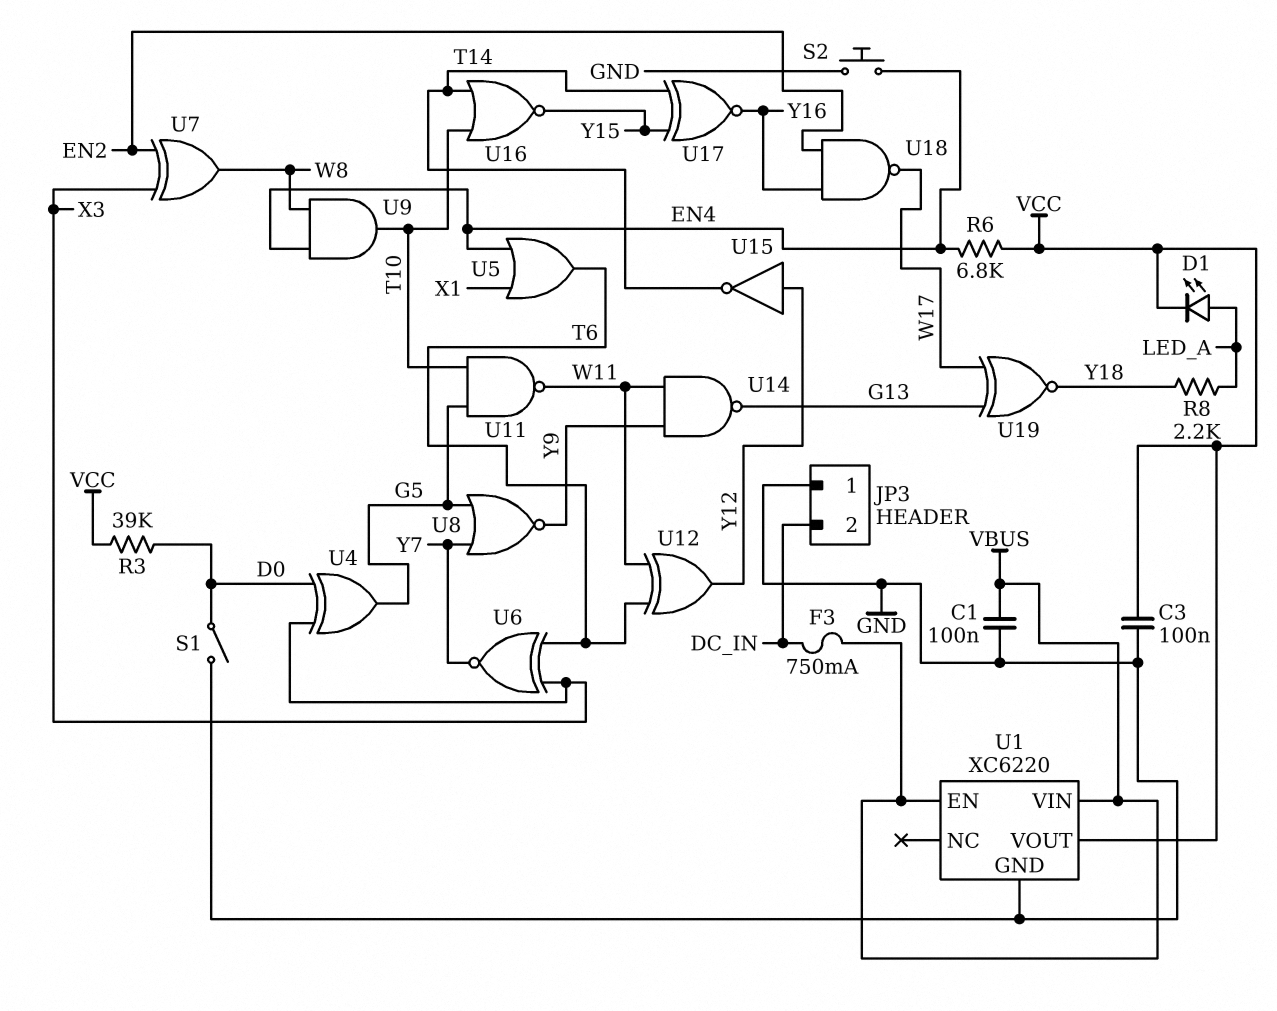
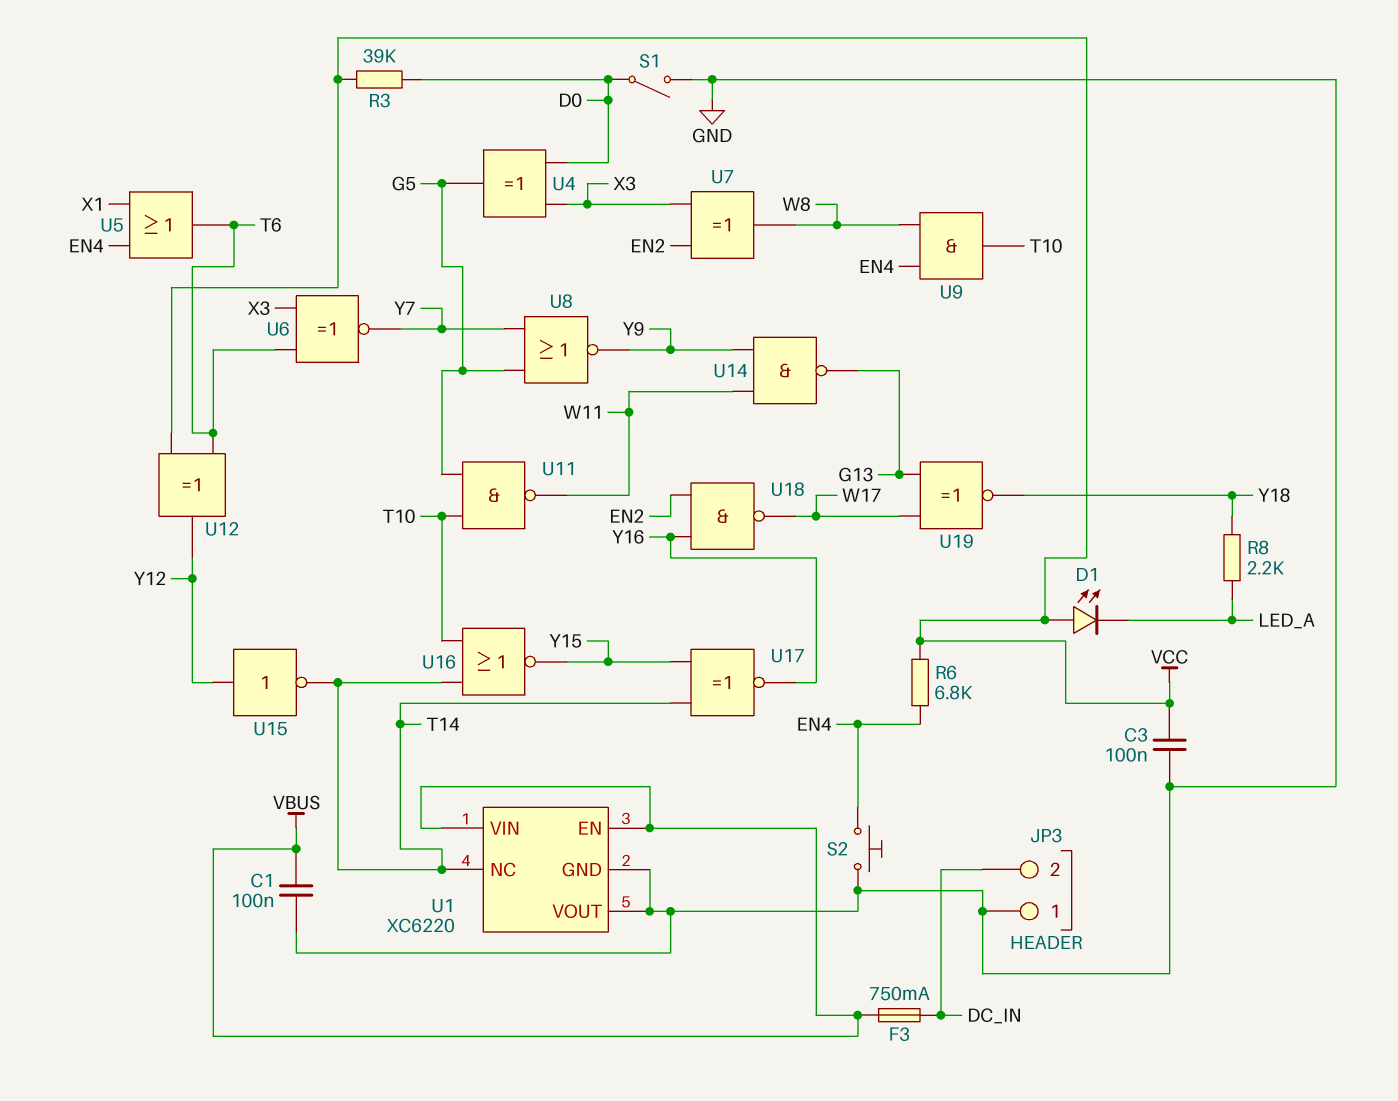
D1: LED (A LED_A, K VCC) -> LED (A VCC, K LED_A)
U1 pin NC: none -> T14
U1 pin VOUT: VCC -> GND
U12: XOR (in T6, in W11, out Y12) -> XOR (in T6, in VCC, out Y12)

